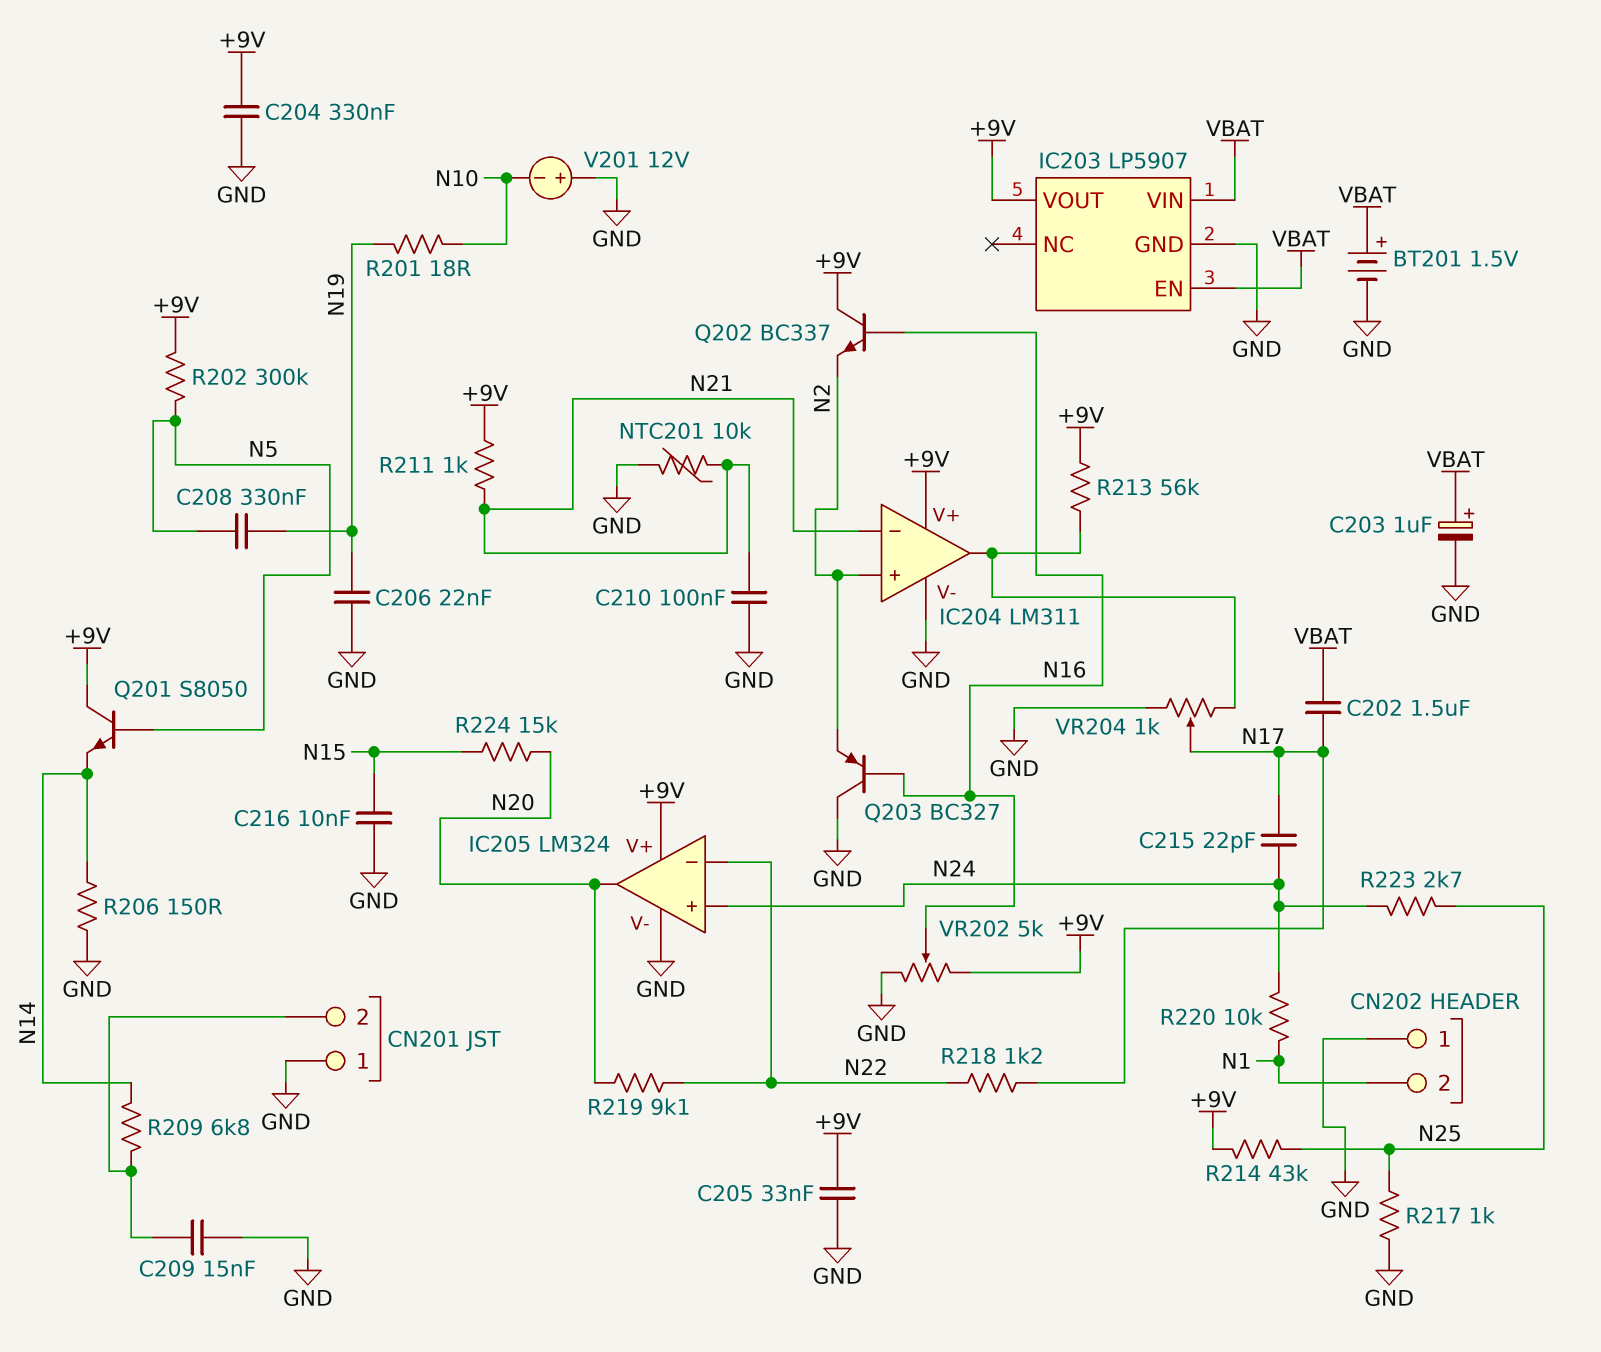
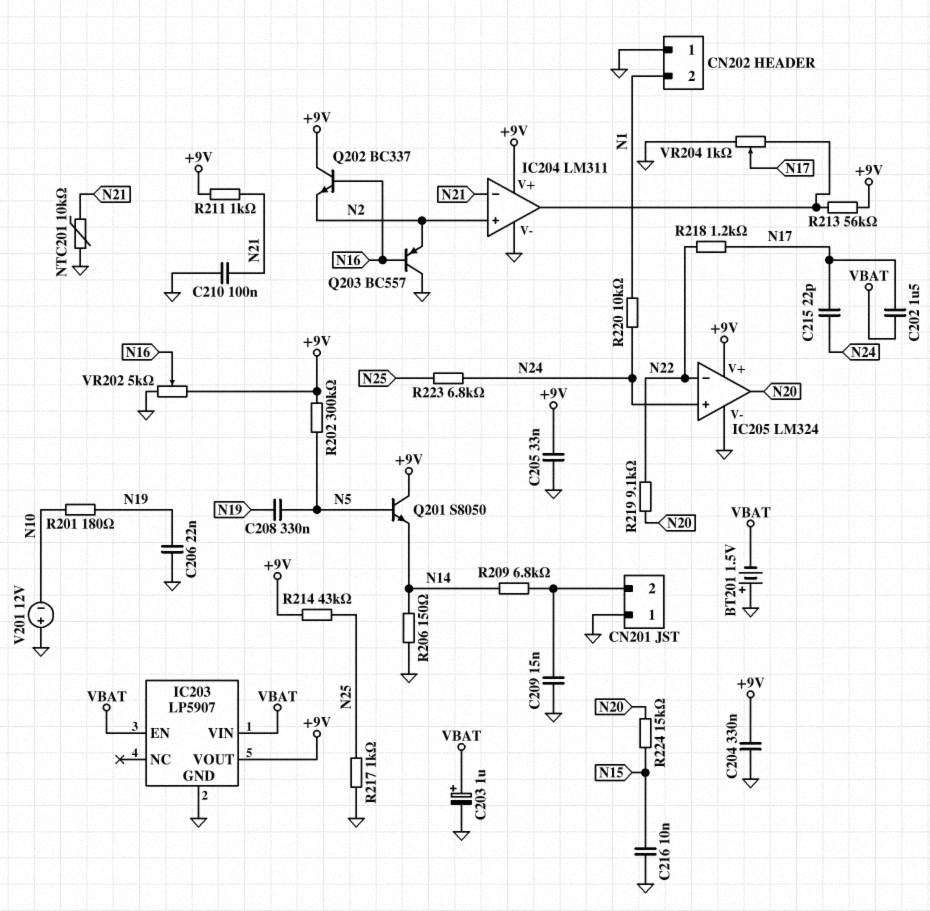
BT201: 1.5V (plus VBAT, minus GND) -> 1.5V (plus GND, minus VBAT)
Q203: PNP BC327 (B N16, C GND, E N2) -> PNP BC557 (B N16, C GND, E N2)
R201: 18 (N10, N19) -> 180 (N10, N19)
R223: 2.7k (N24, N25) -> 6.8k (N24, N25)

